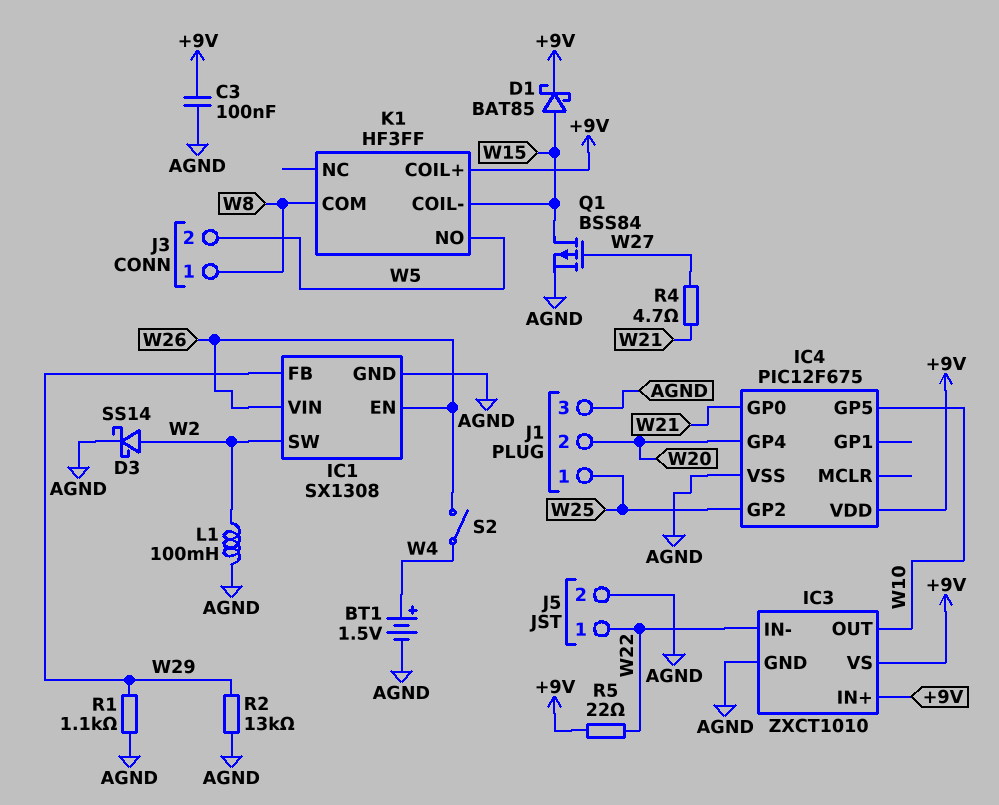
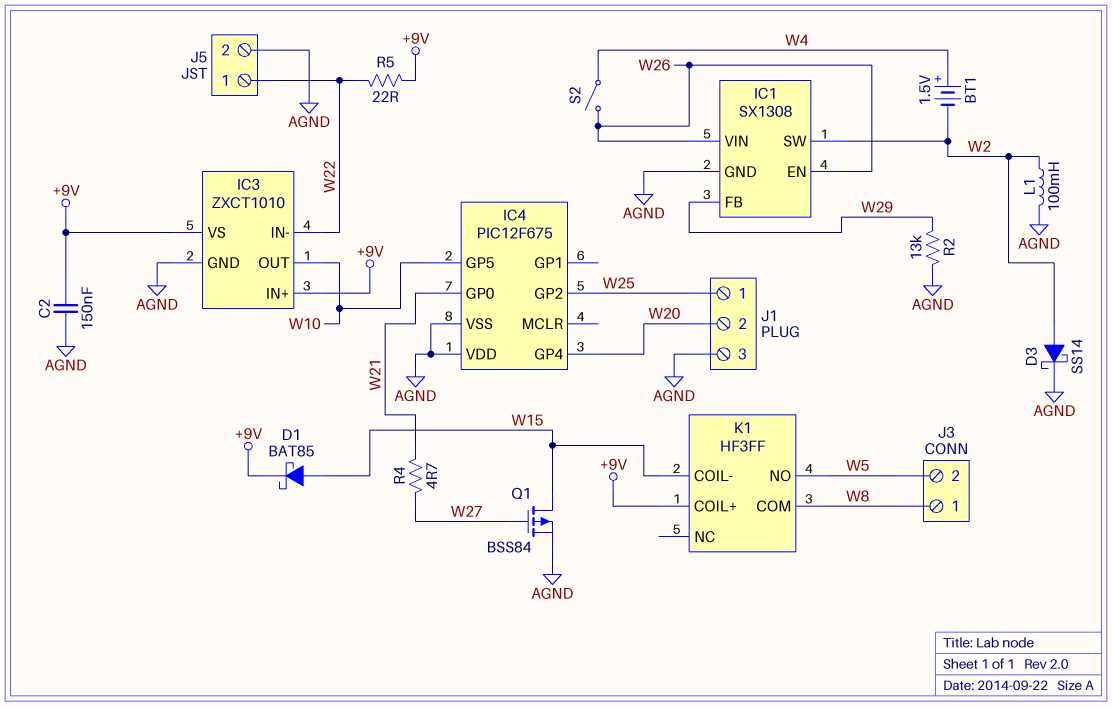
BT1: 1.5V (plus W4, minus AGND) -> 1.5V (plus W4, minus W2)
C2: none -> 150nF (+9V, AGND)
C3: 100nF (+9V, AGND) -> none
IC4 pin VDD: +9V -> AGND
R1: 1.1k (AGND, W29) -> none

